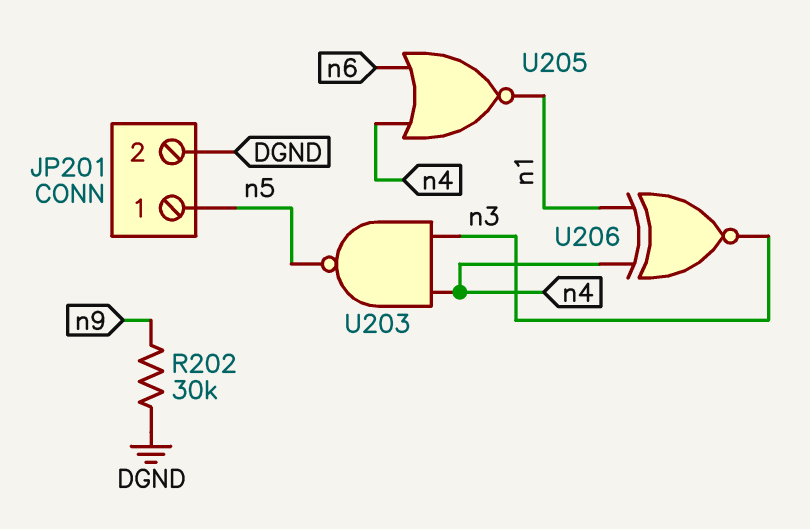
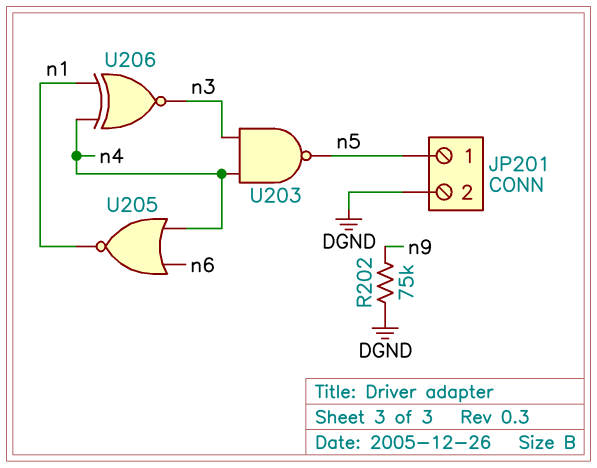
R202: 30k (DGND, n9) -> 75k (DGND, n9)

